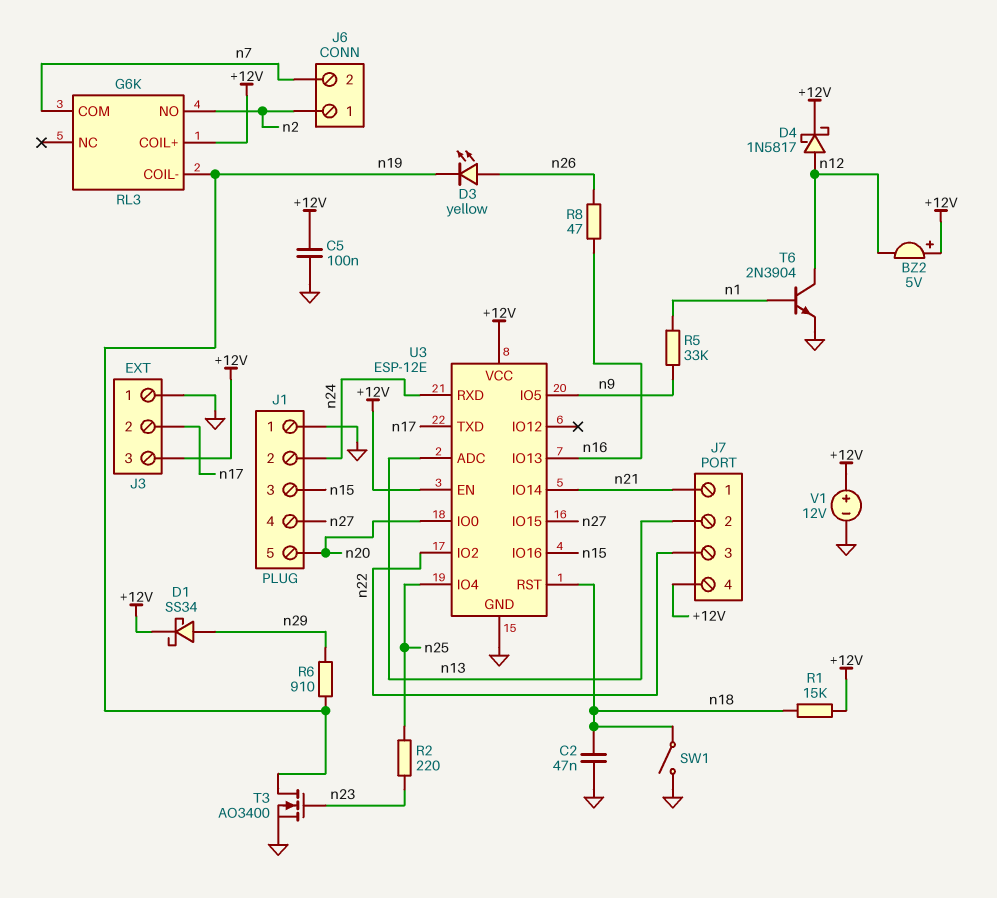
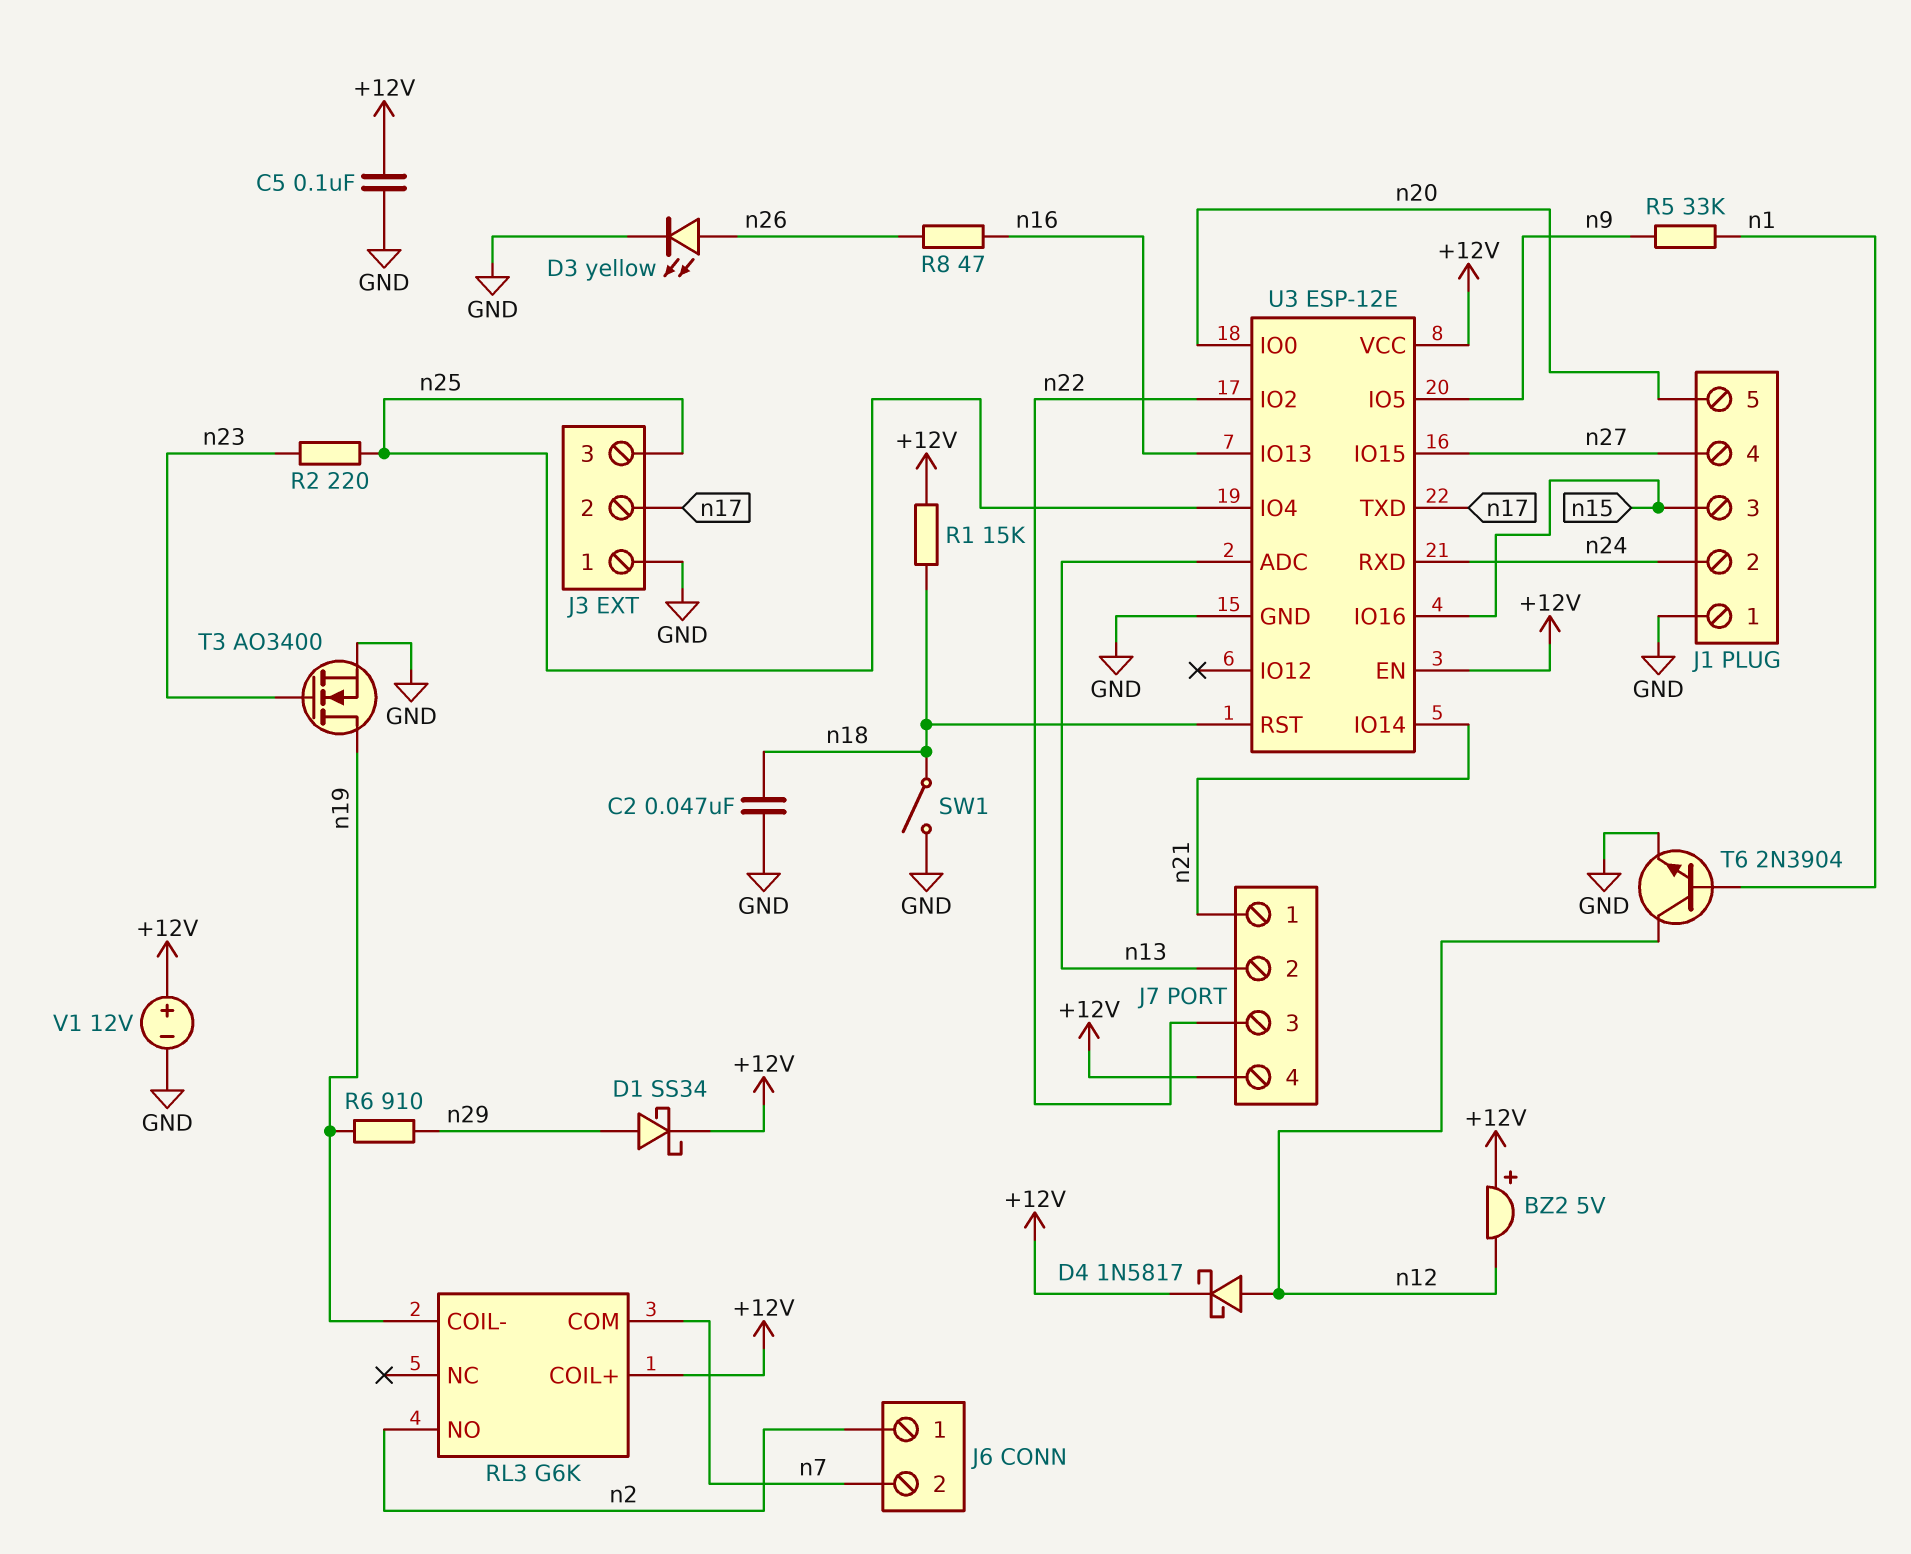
D3: LED yellow (A n26, K n19) -> LED yellow (A n26, K GND)
J3 pin 3: +12V -> n25

